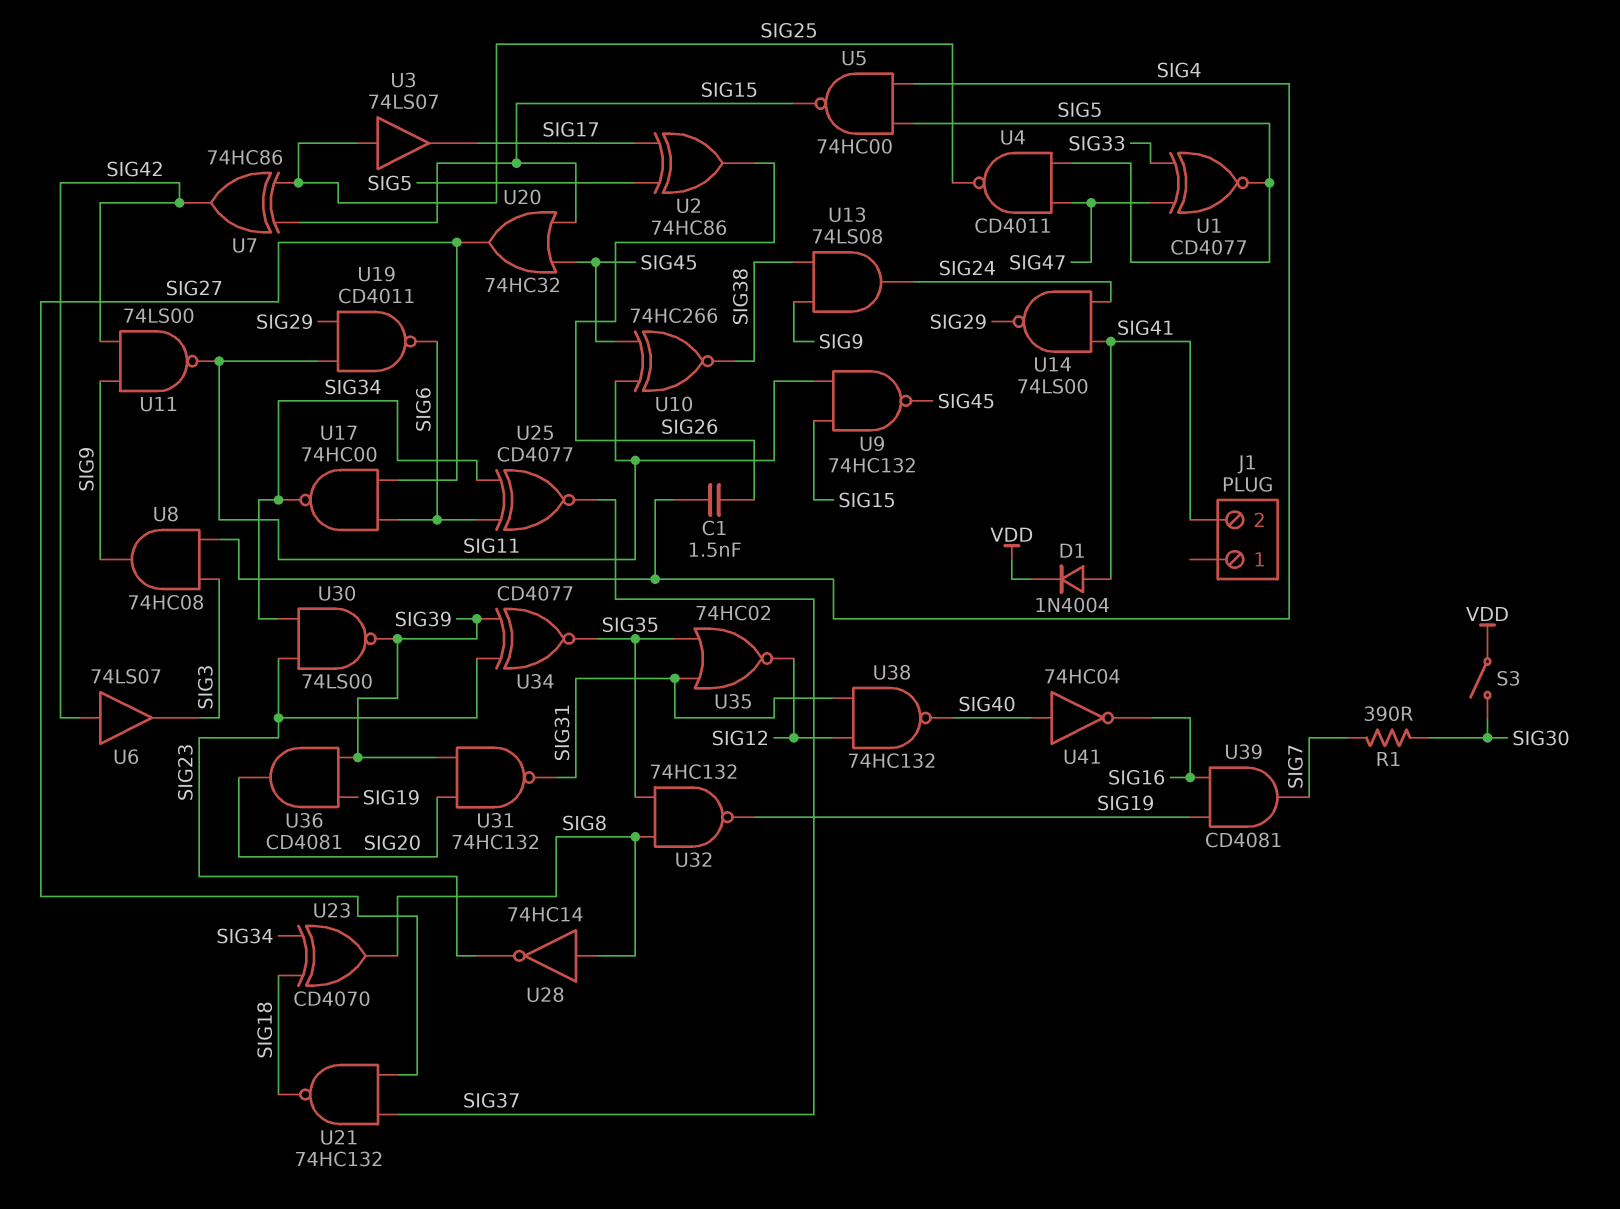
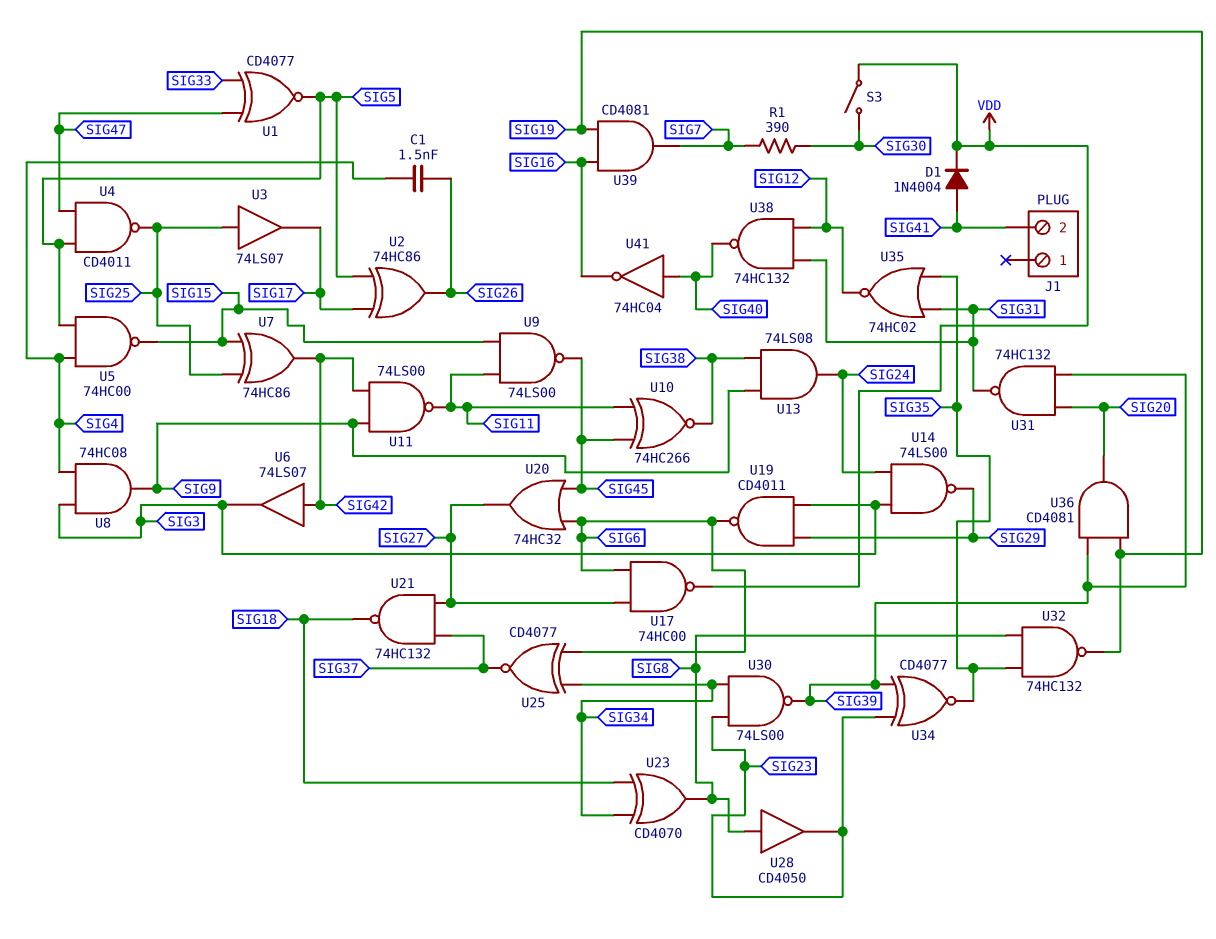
U9: NAND 74HC132 (in SIG11, in SIG15, out SIG45) -> NAND 74LS00 (in SIG11, in SIG15, out SIG45)
U14: NAND 74LS00 (in SIG24, in SIG41, out SIG29) -> NAND 74LS00 (in SIG3, in SIG24, out SIG29)
U17: NAND 74HC00 (in SIG6, in SIG27, out SIG34) -> NAND 74HC00 (in SIG6, in SIG27, out VDD)
U19: NAND CD4011 (in SIG11, in SIG29, out SIG6) -> NAND CD4011 (in SIG3, in SIG29, out SIG6)
U20: OR 74HC32 (in SIG15, in SIG45, out SIG27) -> OR 74HC32 (in SIG6, in SIG45, out SIG27)
U28: NOT 74HC14 (in SIG8, out SIG23) -> buffer CD4050 (in SIG8, out SIG23)

